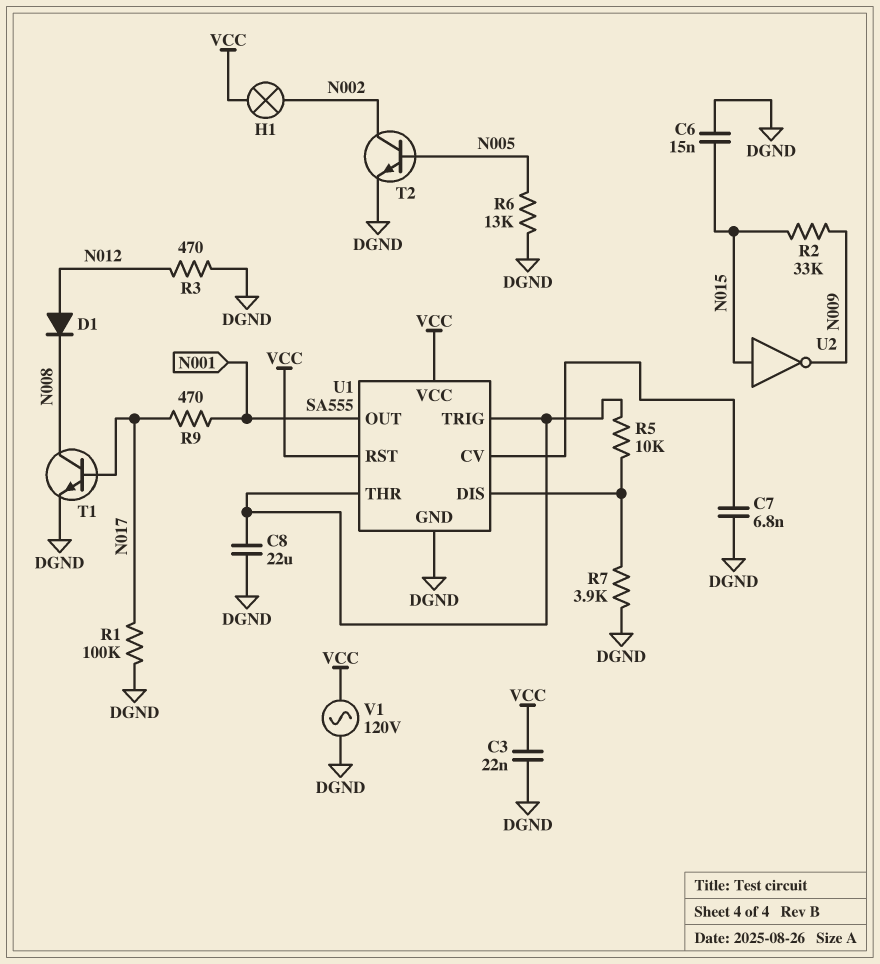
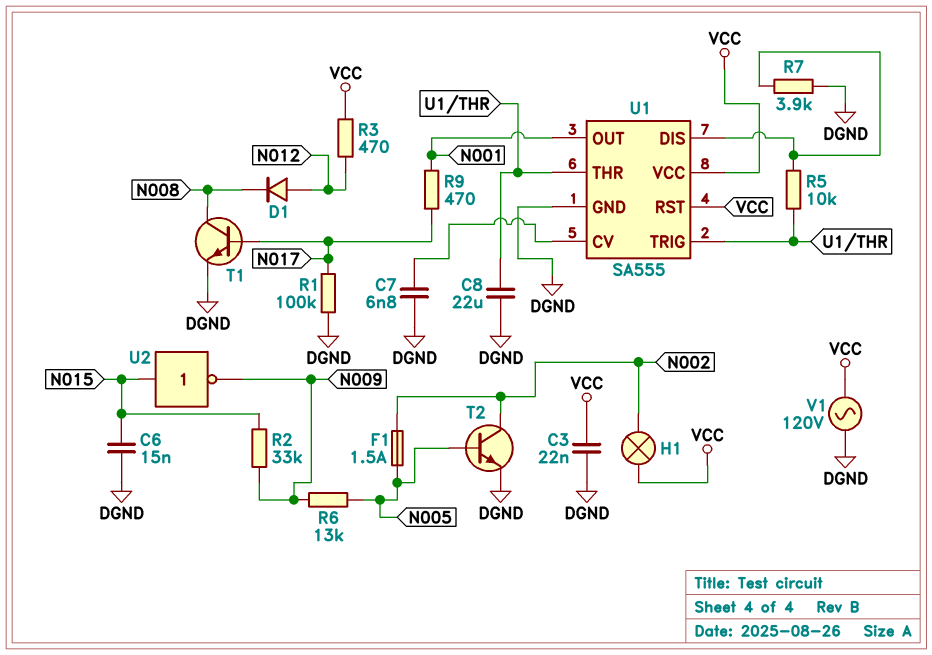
F1: none -> 1.5A (N002, N005)
R3: 470 (DGND, N012) -> 470 (N012, VCC)
R6: 13k (DGND, N005) -> 13k (N005, N009)

